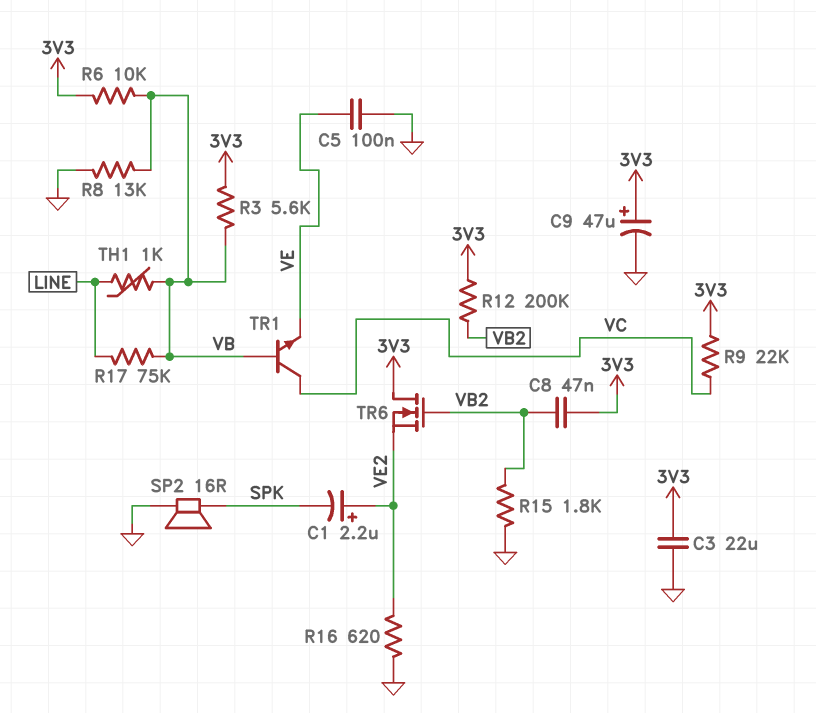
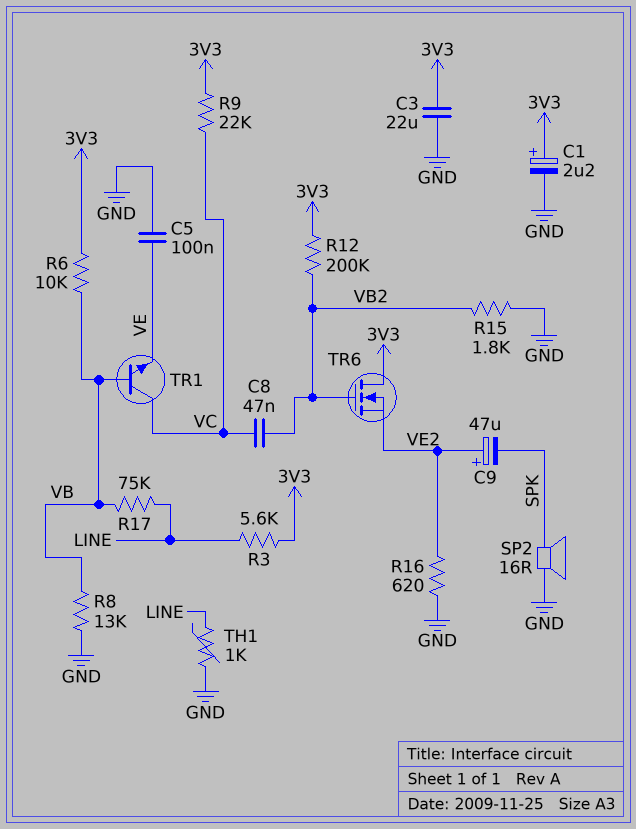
C1: 2.2uF (plus VE2, minus SPK) -> 2.2uF (plus 3V3, minus GND)
C8: 47nF (3V3, VB2) -> 47nF (VB2, VC)
C9: 47uF (plus 3V3, minus GND) -> 47uF (plus VE2, minus SPK)
R3: 5.6k (3V3, VB) -> 5.6k (3V3, LINE)
TH1: 1k (LINE, VB) -> 1k (GND, LINE)

